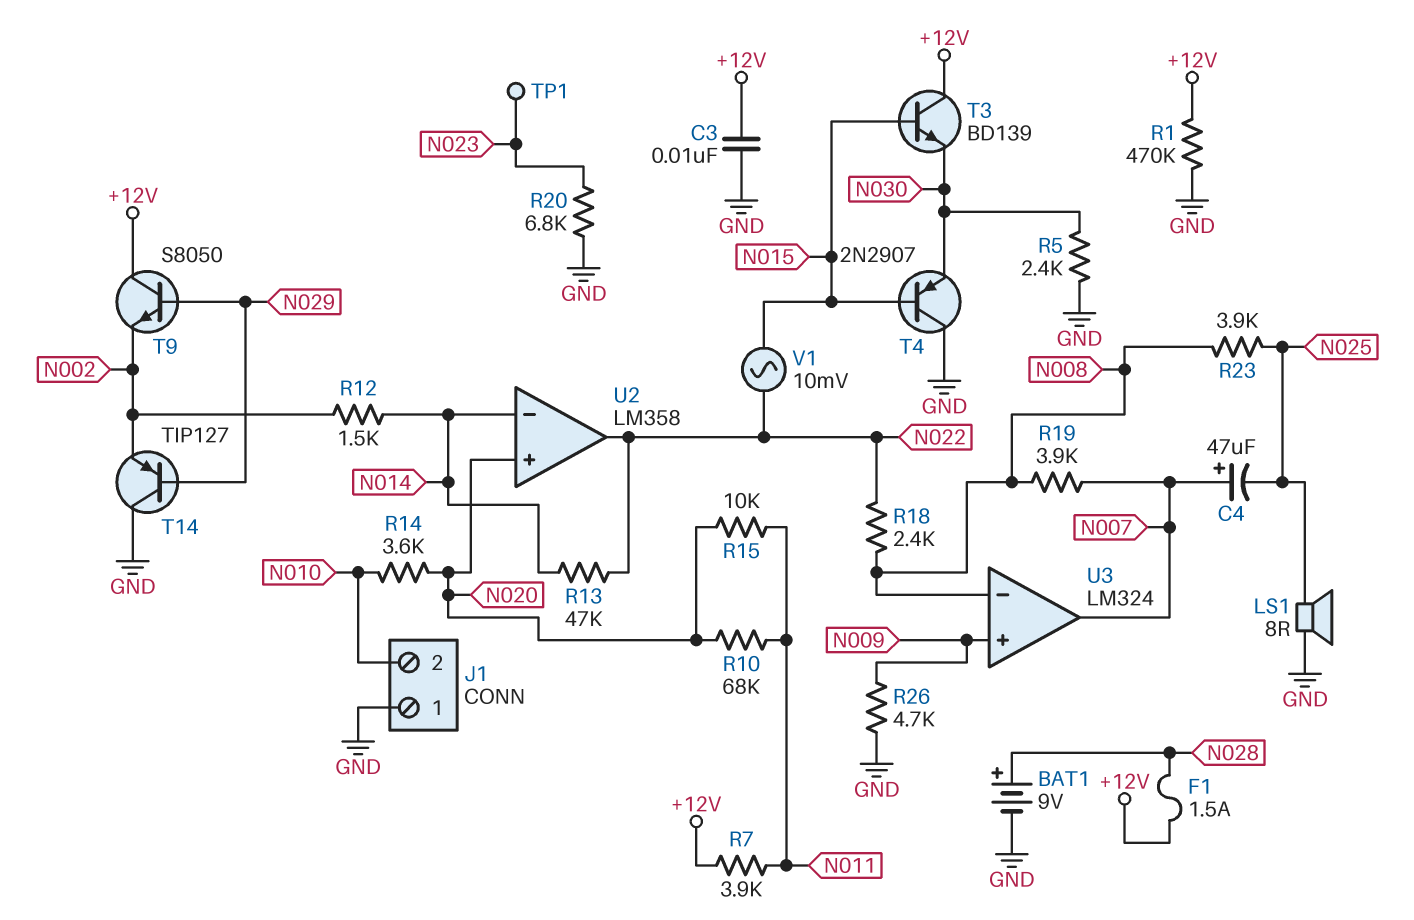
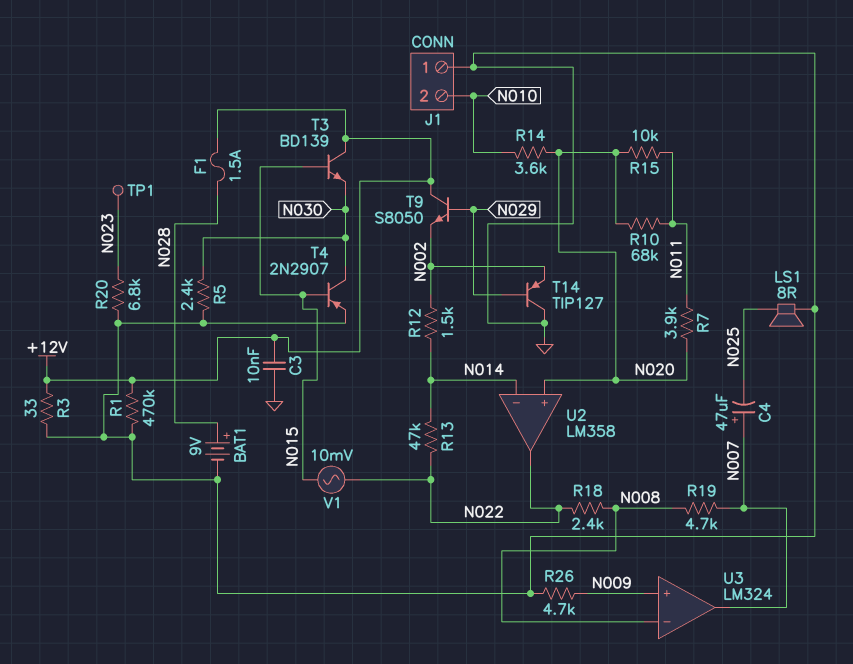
R3: none -> 33 (+12V, GND)
R7: 3.9k (+12V, N011) -> 3.9k (N011, N020)
R19: 3.9k (N007, N008) -> 4.7k (N007, N008)
R23: 3.9k (N008, N025) -> none
T4: PNP 2N2907 (B N015, C GND, E N030) -> PNP 2N2907 (B N015, C N030, E GND)

